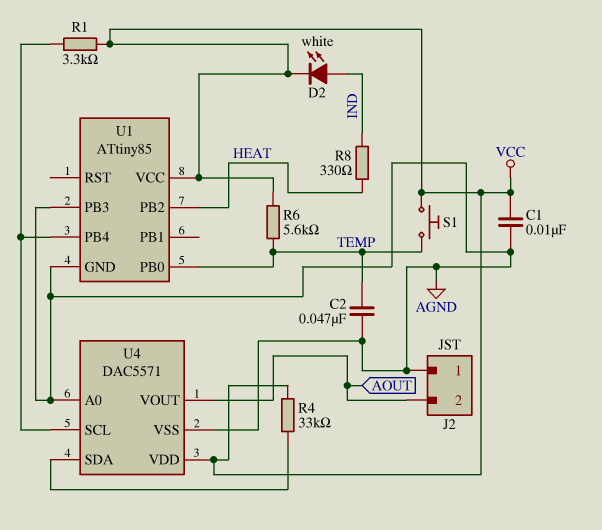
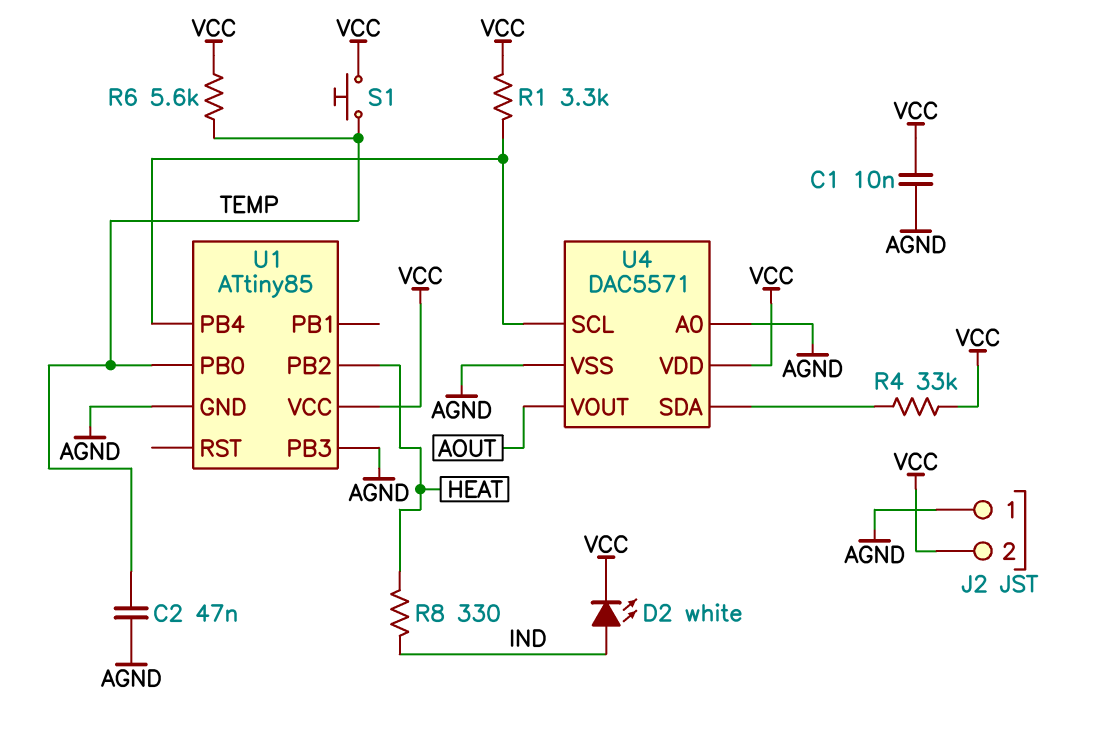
J2 pin 2: AOUT -> VCC

